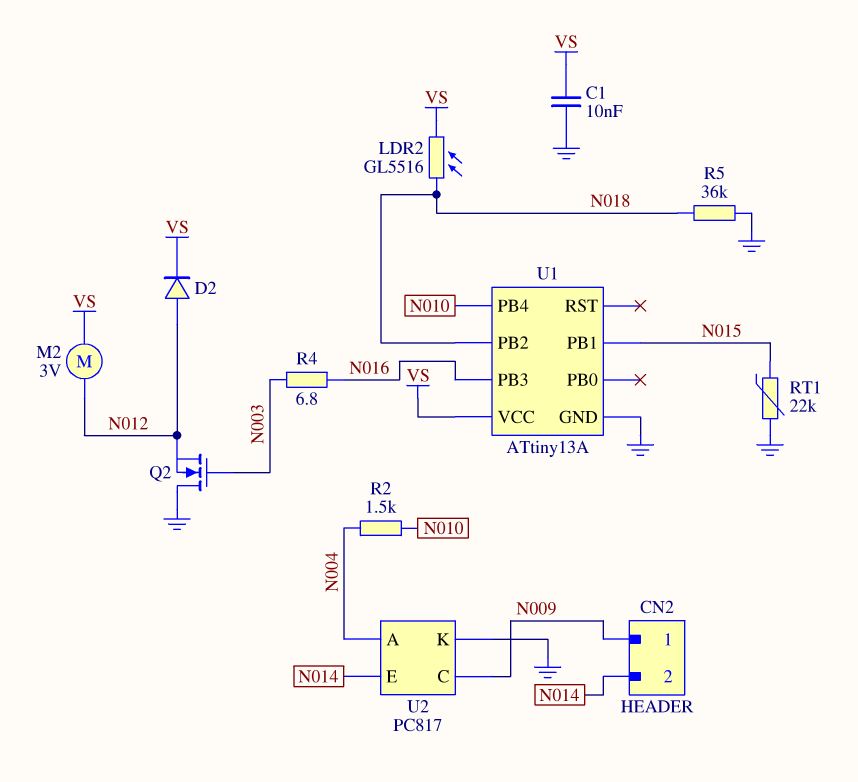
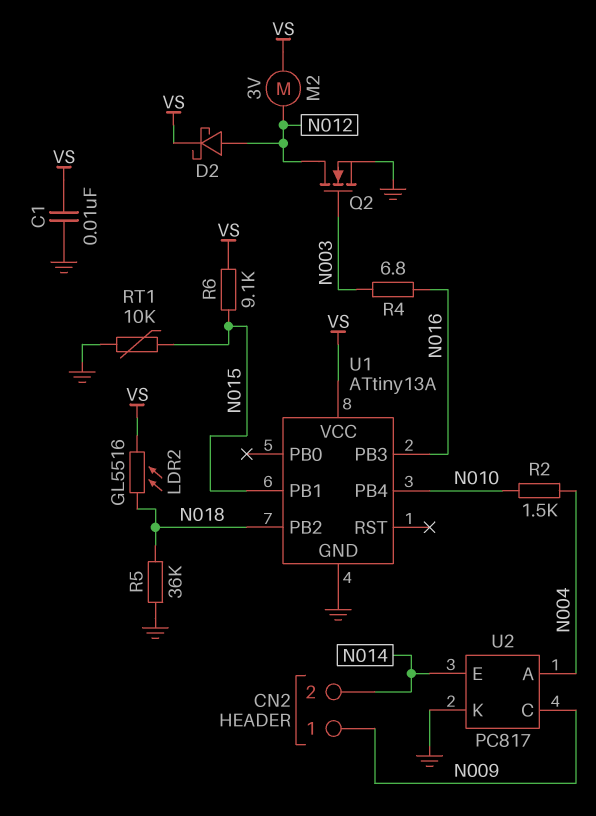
D2: diode (A N012, K VS) -> schottky (A N012, K VS)
Q2: NMOS (G N003, D GND, S N012) -> NMOS (G N003, D N012, S GND)
R6: none -> 9.1k (N015, VS)
RT1: 22k (GND, N015) -> 10k (GND, N015)

